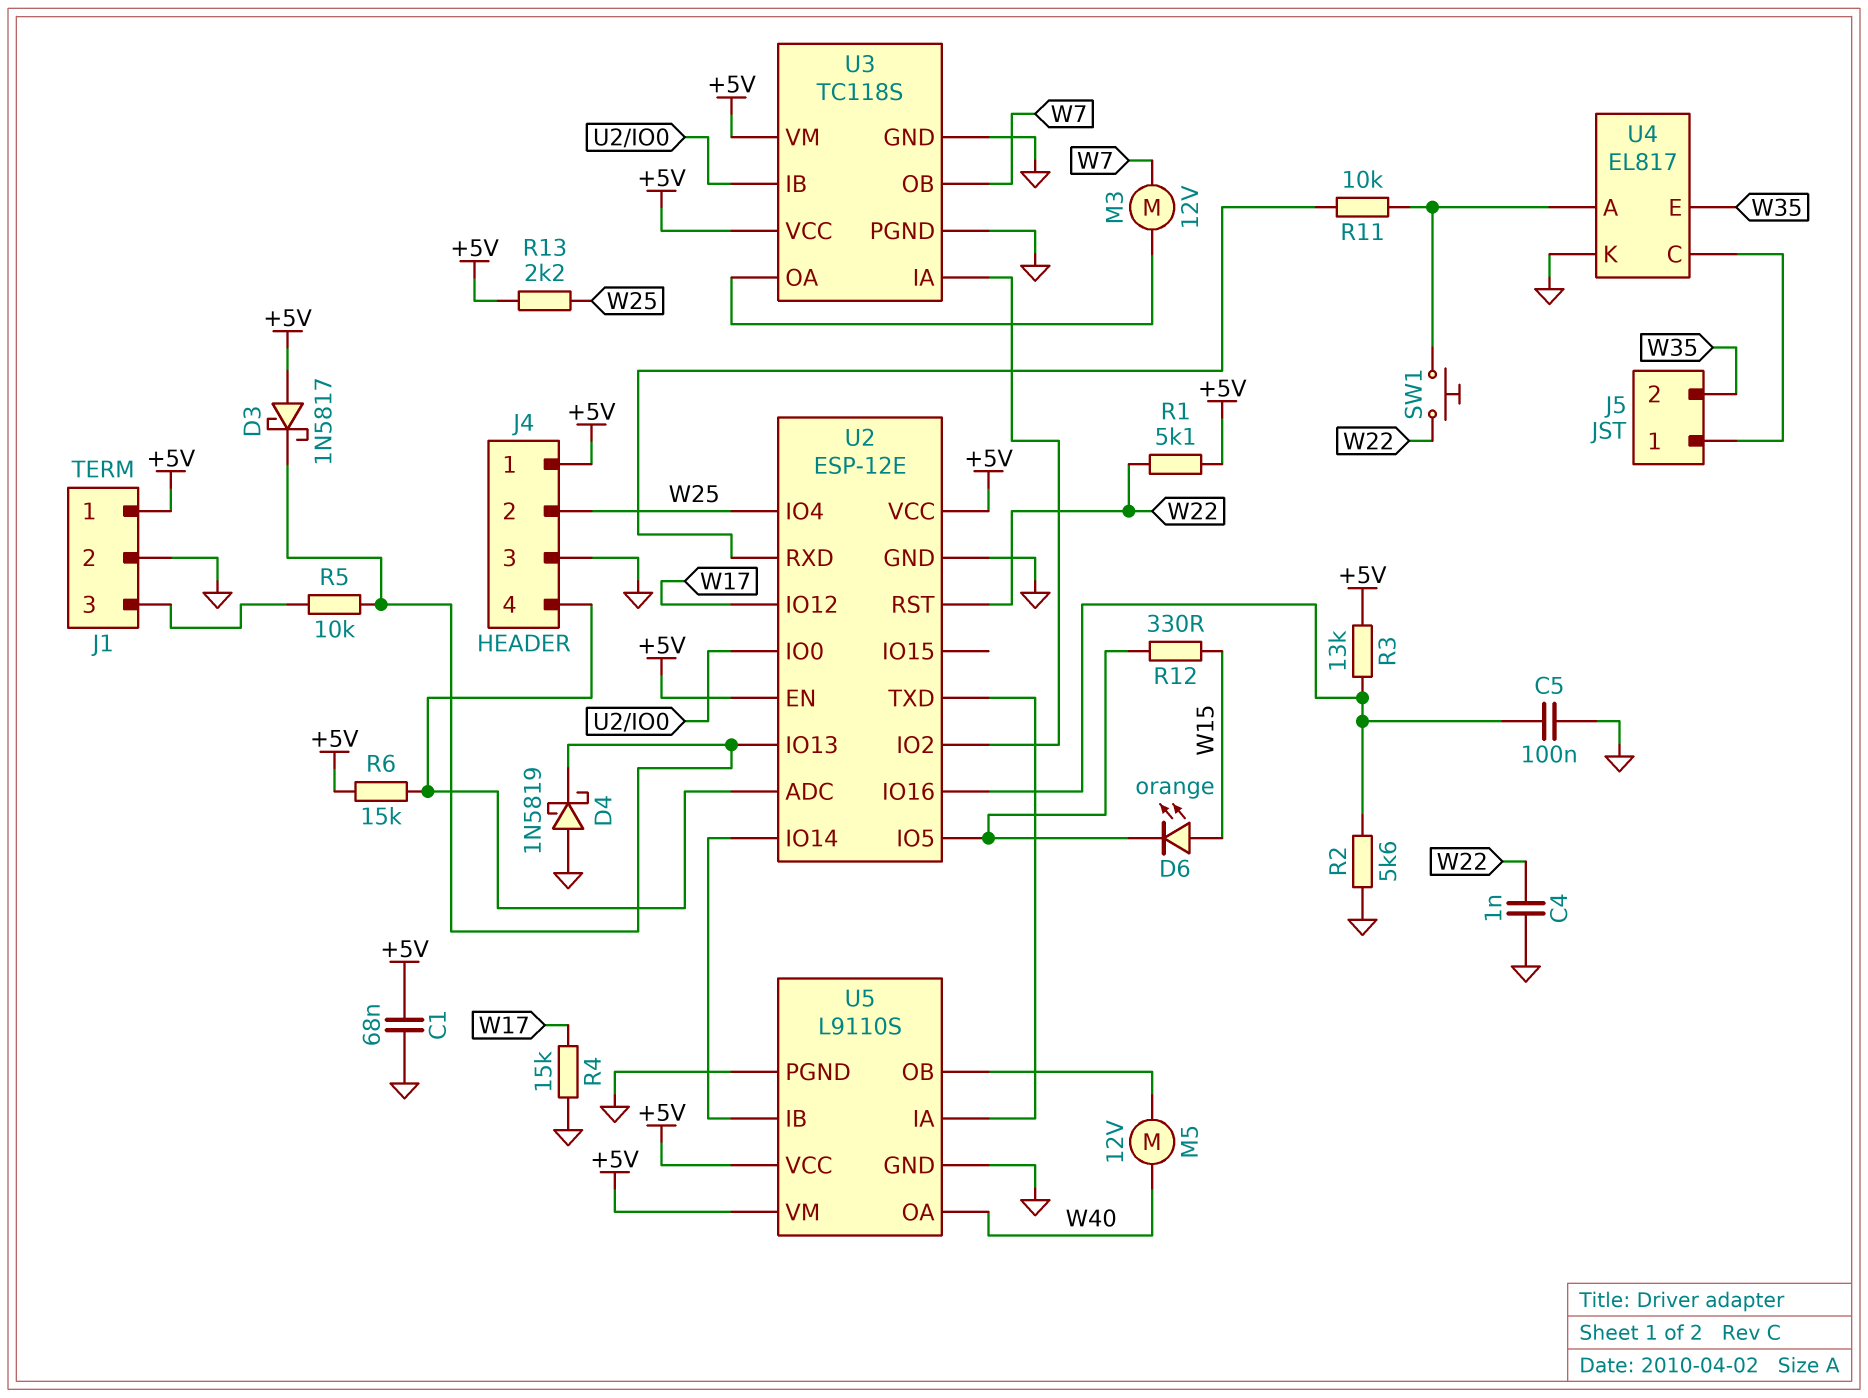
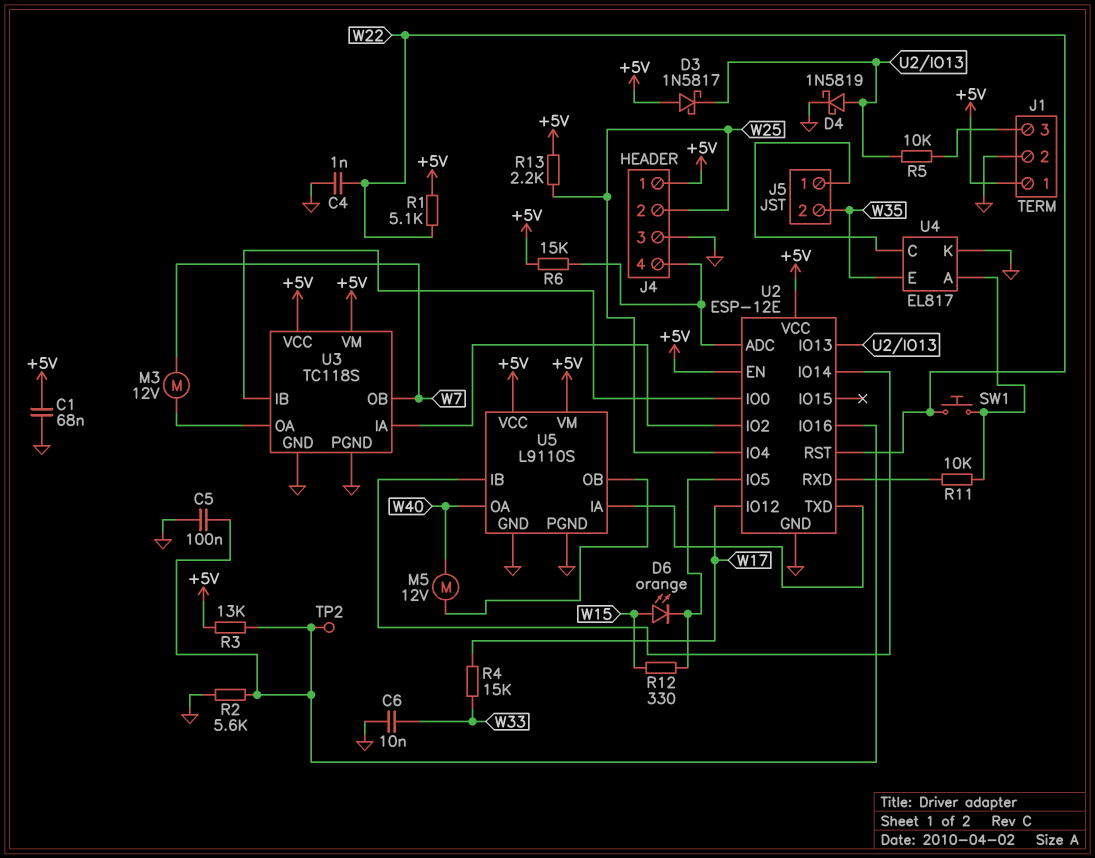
C6: none -> 10nF (GND, W33)
D4: schottky 1N5819 (A GND, K U2/IO13) -> schottky 1N5819 (A U2/IO13, K GND)
R4: 15k (GND, W17) -> 15k (W17, W33)
TP2: none -> test point (U2/IO16)

